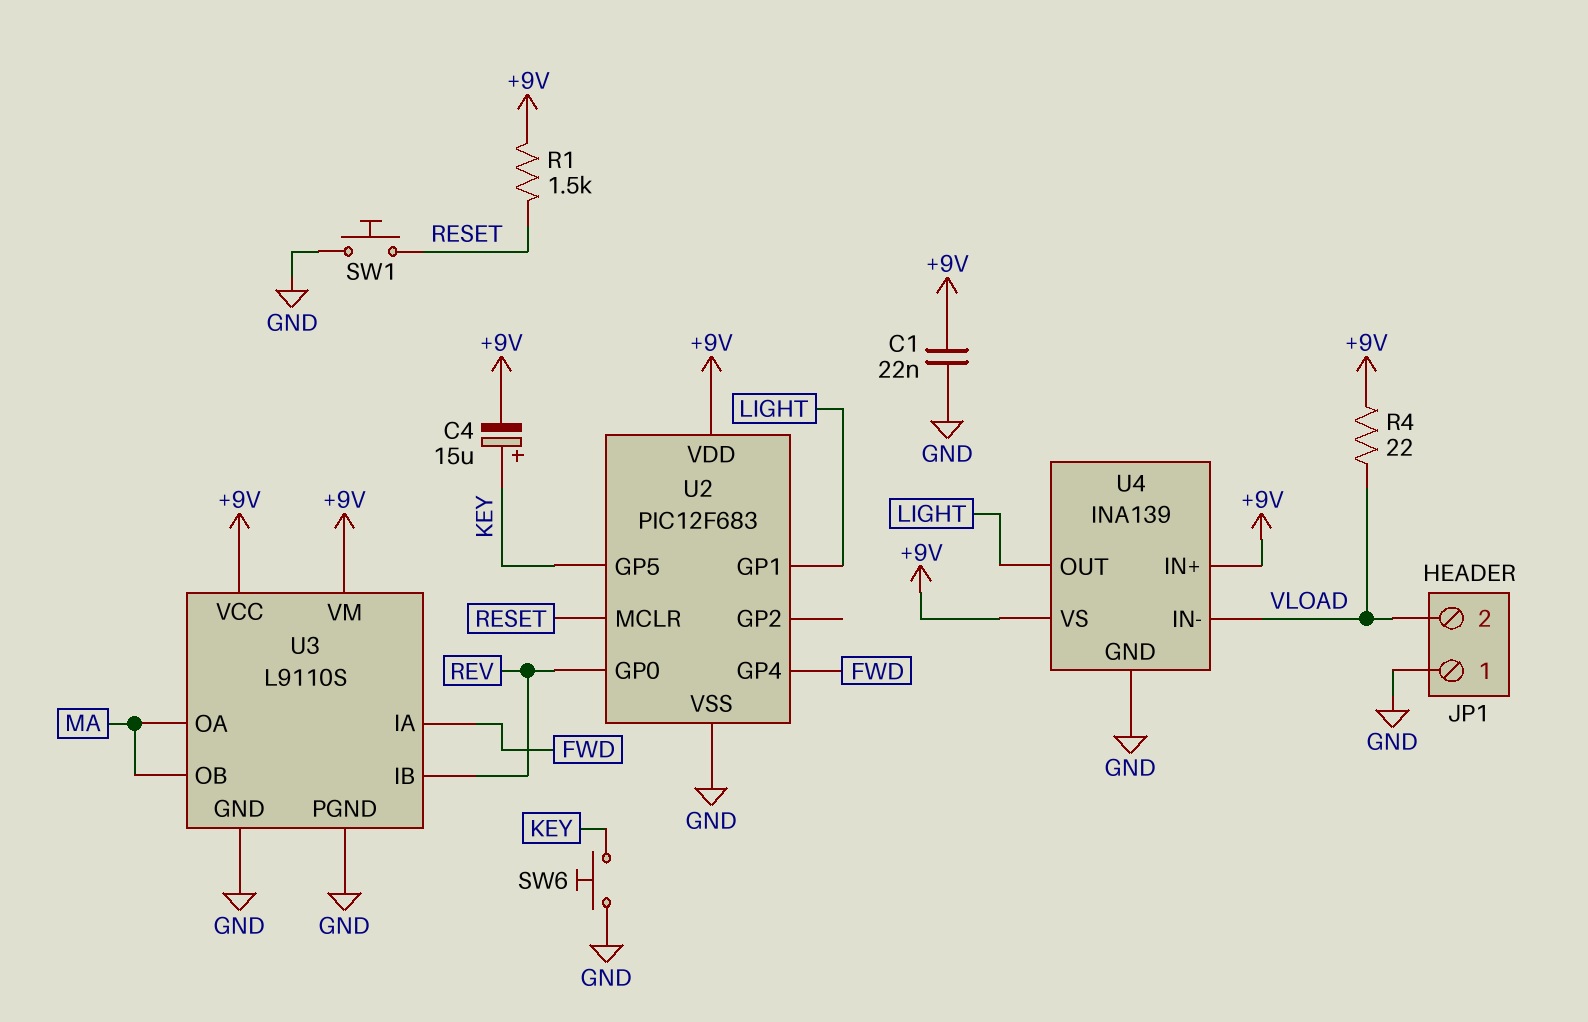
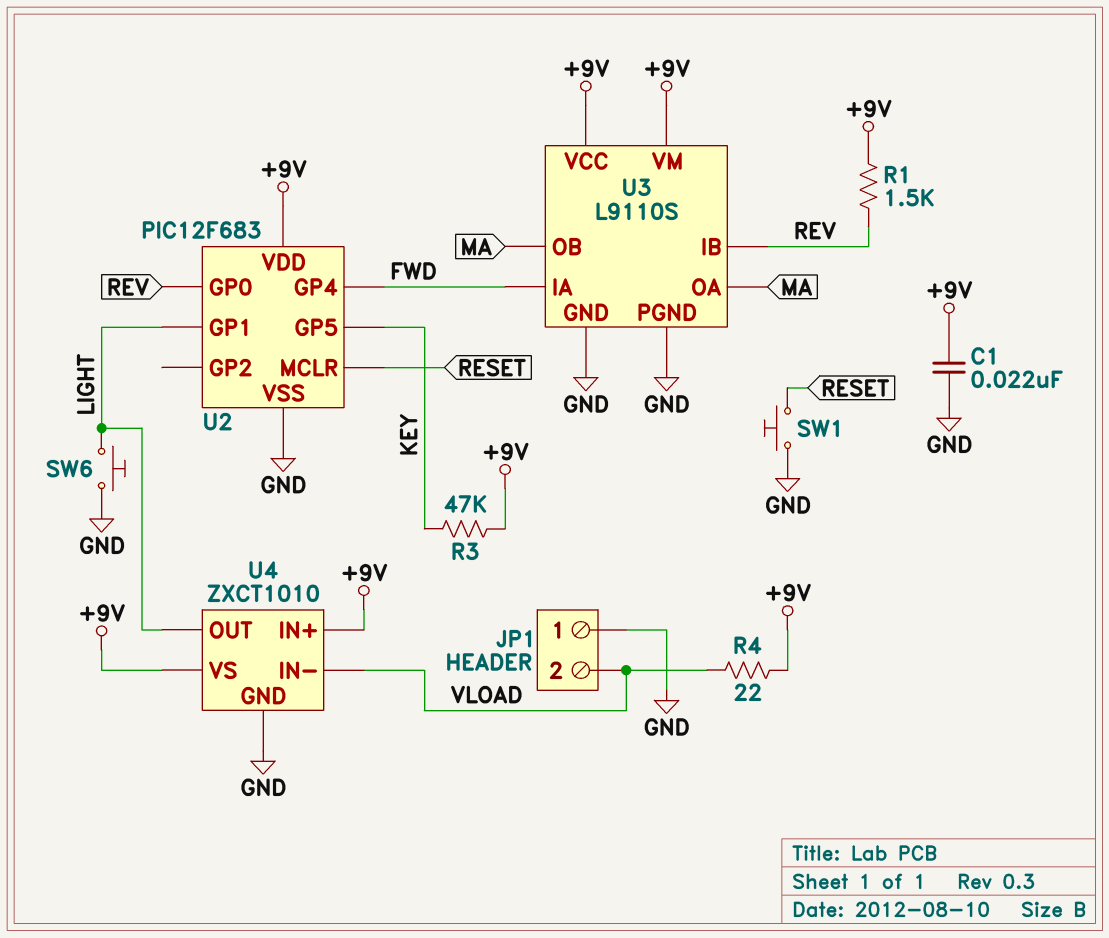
C4: 15uF (plus KEY, minus +9V) -> none
R1: 1.5k (+9V, RESET) -> 1.5k (+9V, REV)
R3: none -> 47k (+9V, KEY)
SW6: button (GND, KEY) -> button (GND, LIGHT)
U4: INA139 -> ZXCT1010

